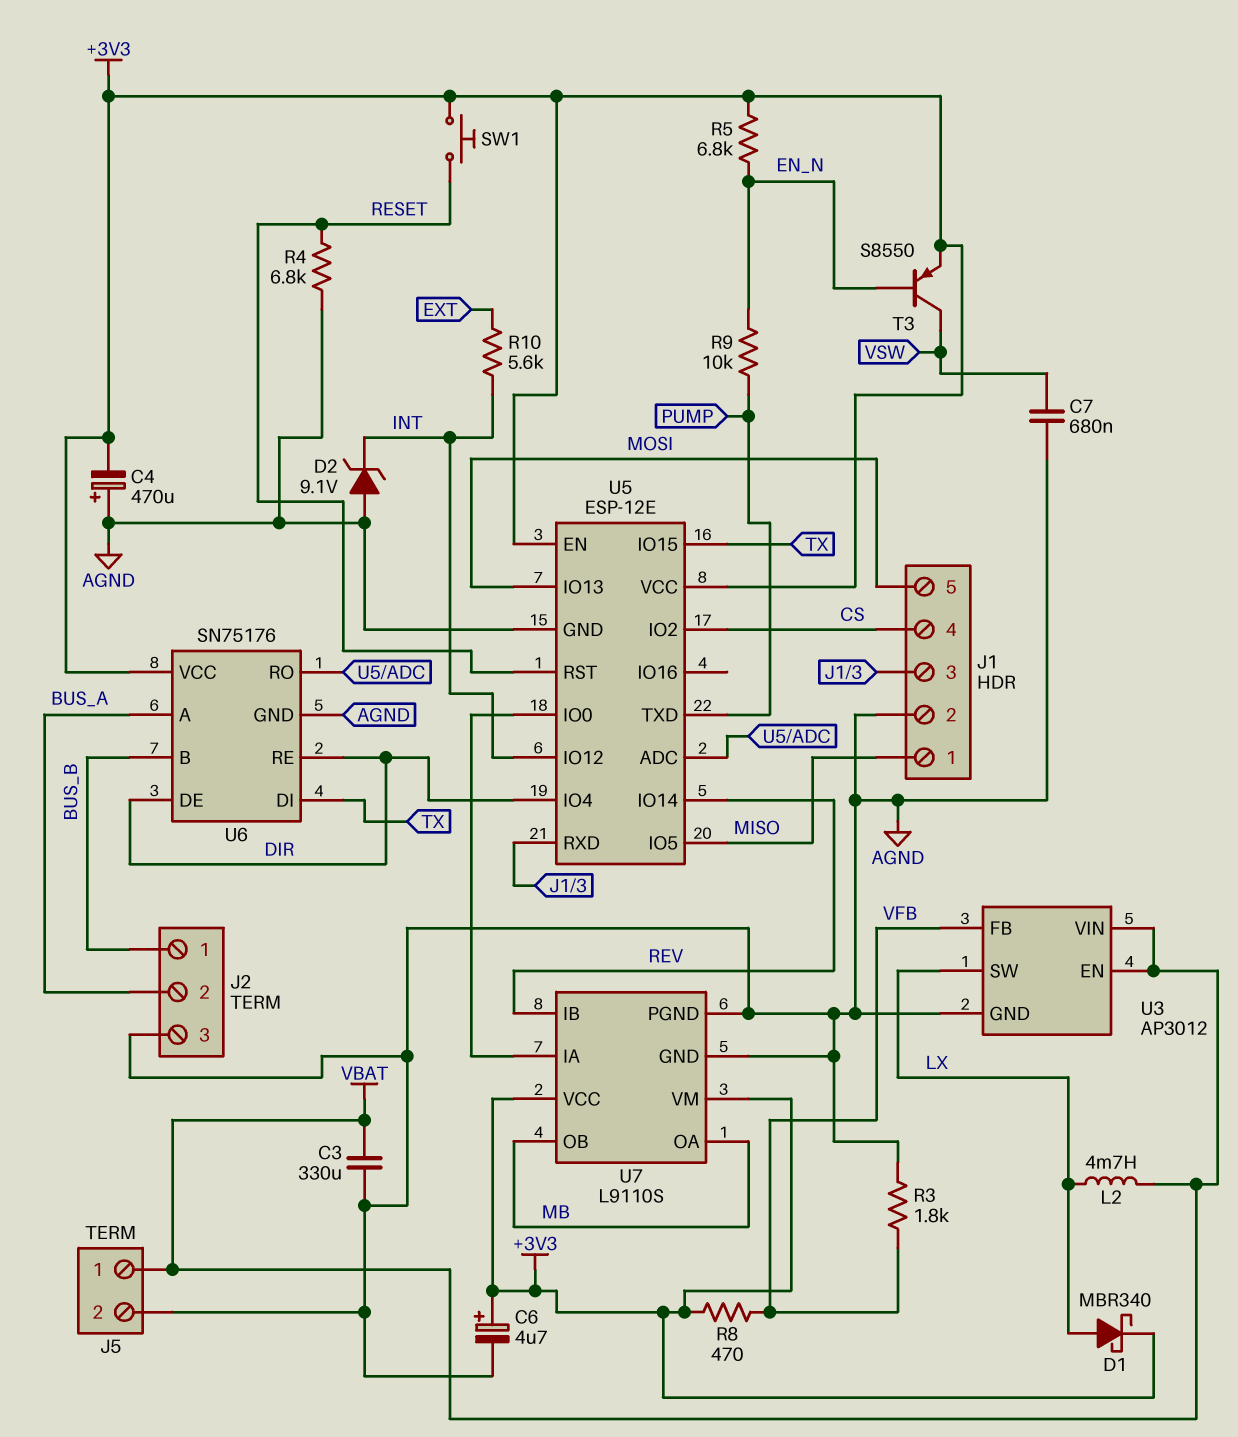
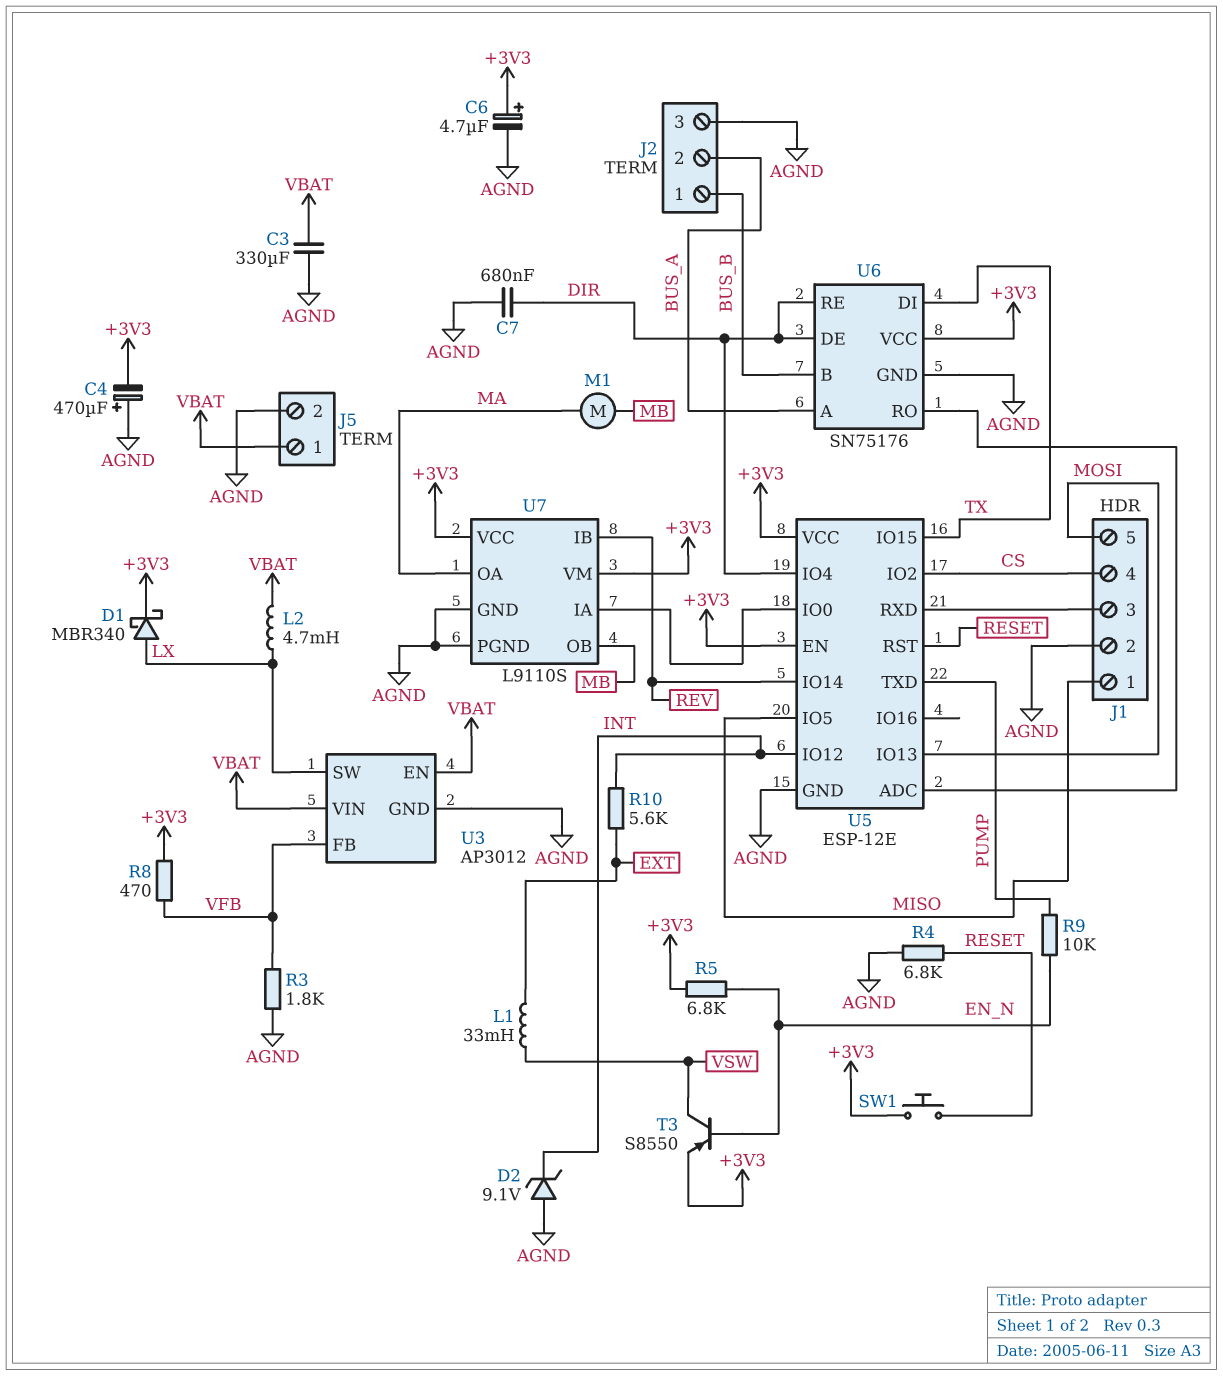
C7: 680nF (AGND, VSW) -> 680nF (AGND, DIR)
L1: none -> 33mH (EXT, VSW)
M1: none -> motor (MA, MB)
U7 pin OA: MB -> MA

